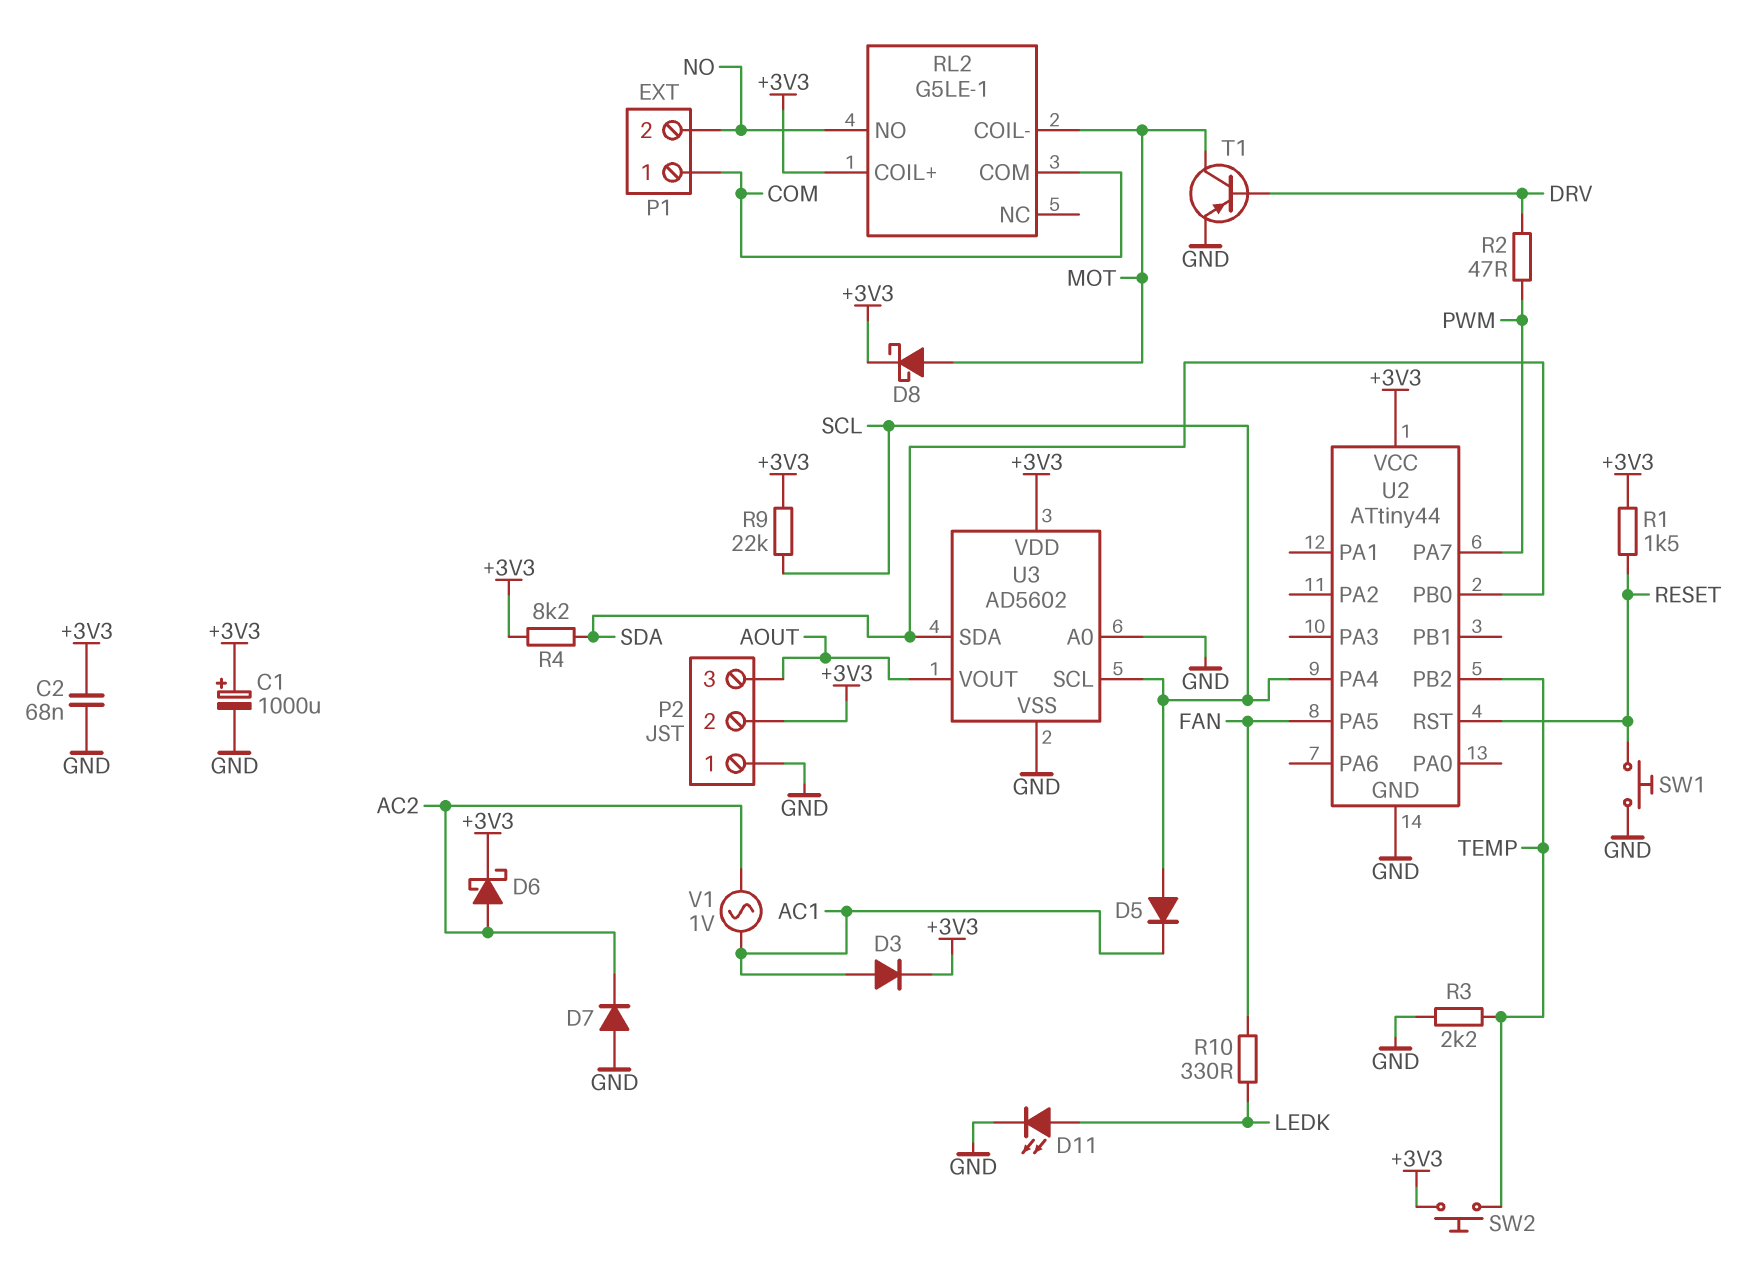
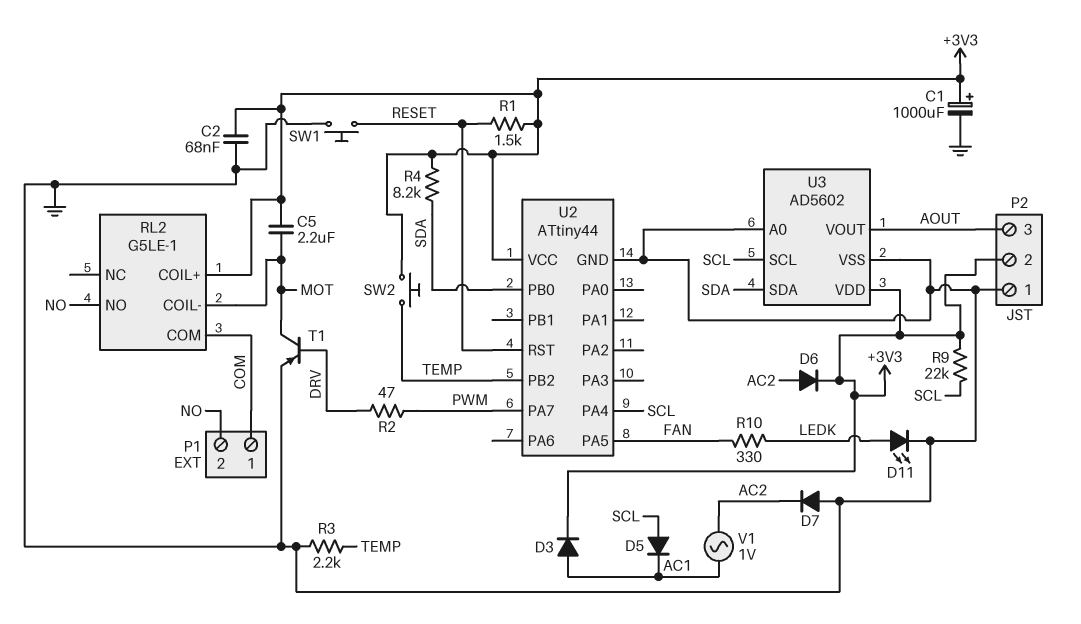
C5: none -> 2.2uF (+3V3, MOT)
D6: schottky (A AC2, K +3V3) -> diode (A AC2, K +3V3)
D8: schottky (A MOT, K +3V3) -> none

